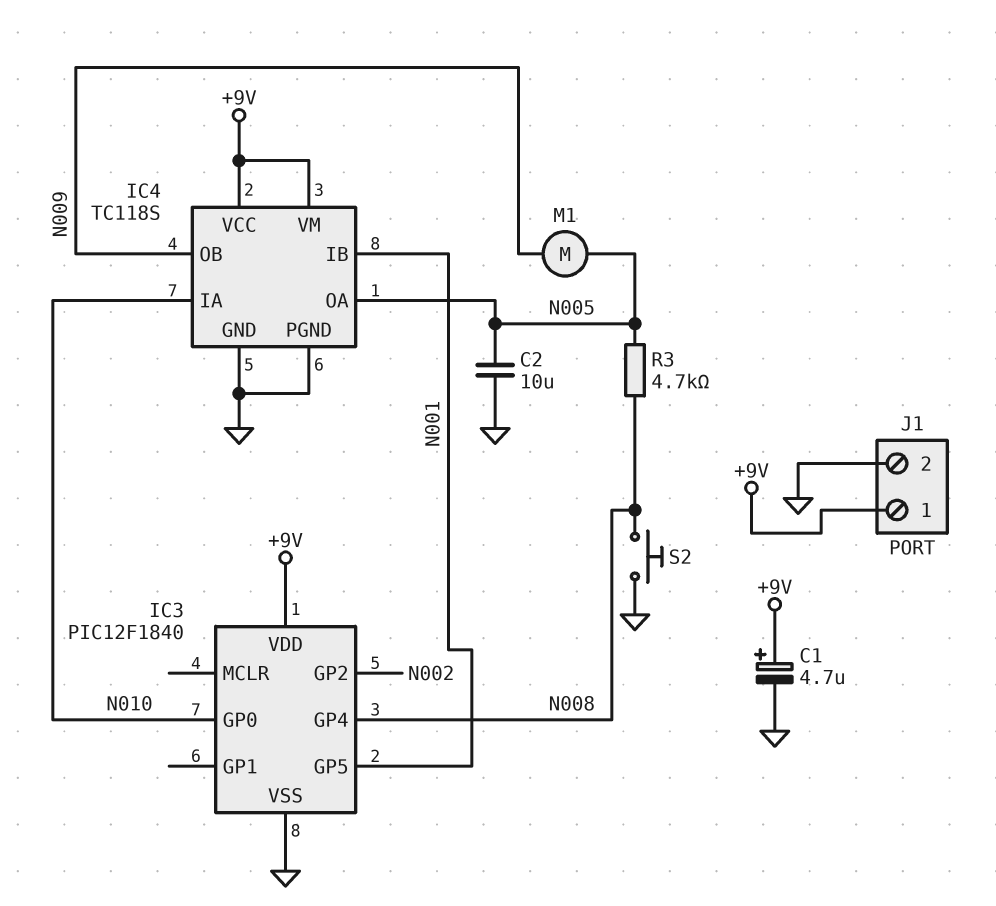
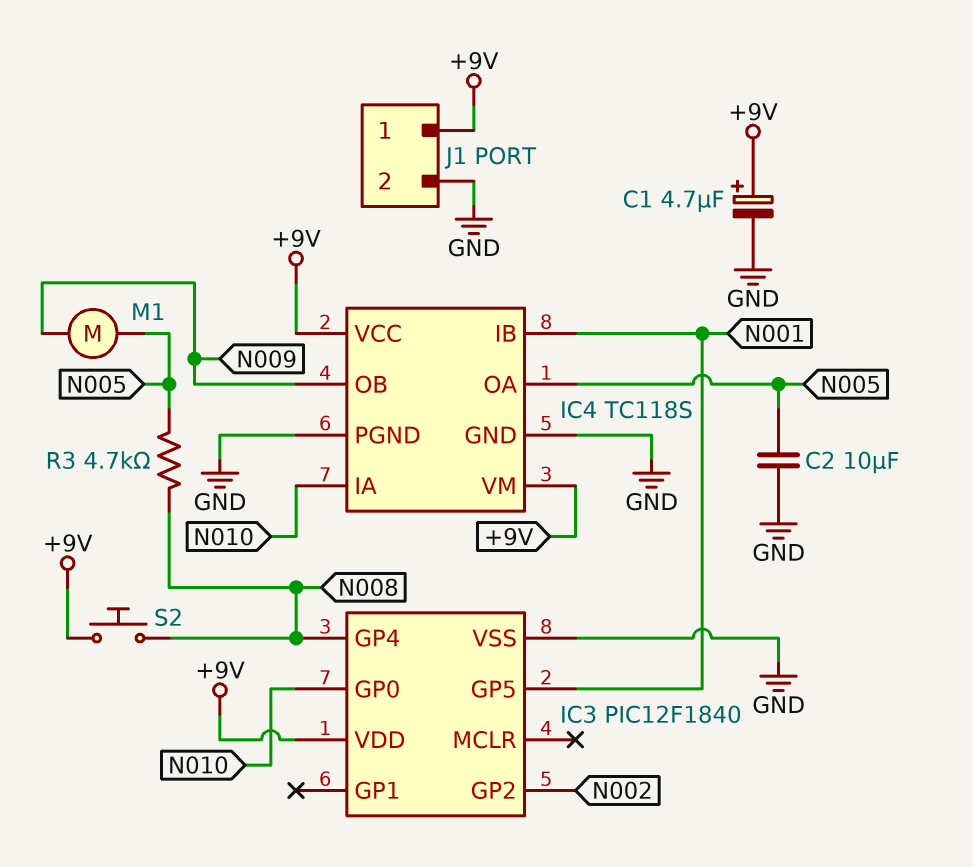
S2: button (GND, N008) -> button (+9V, N008)

